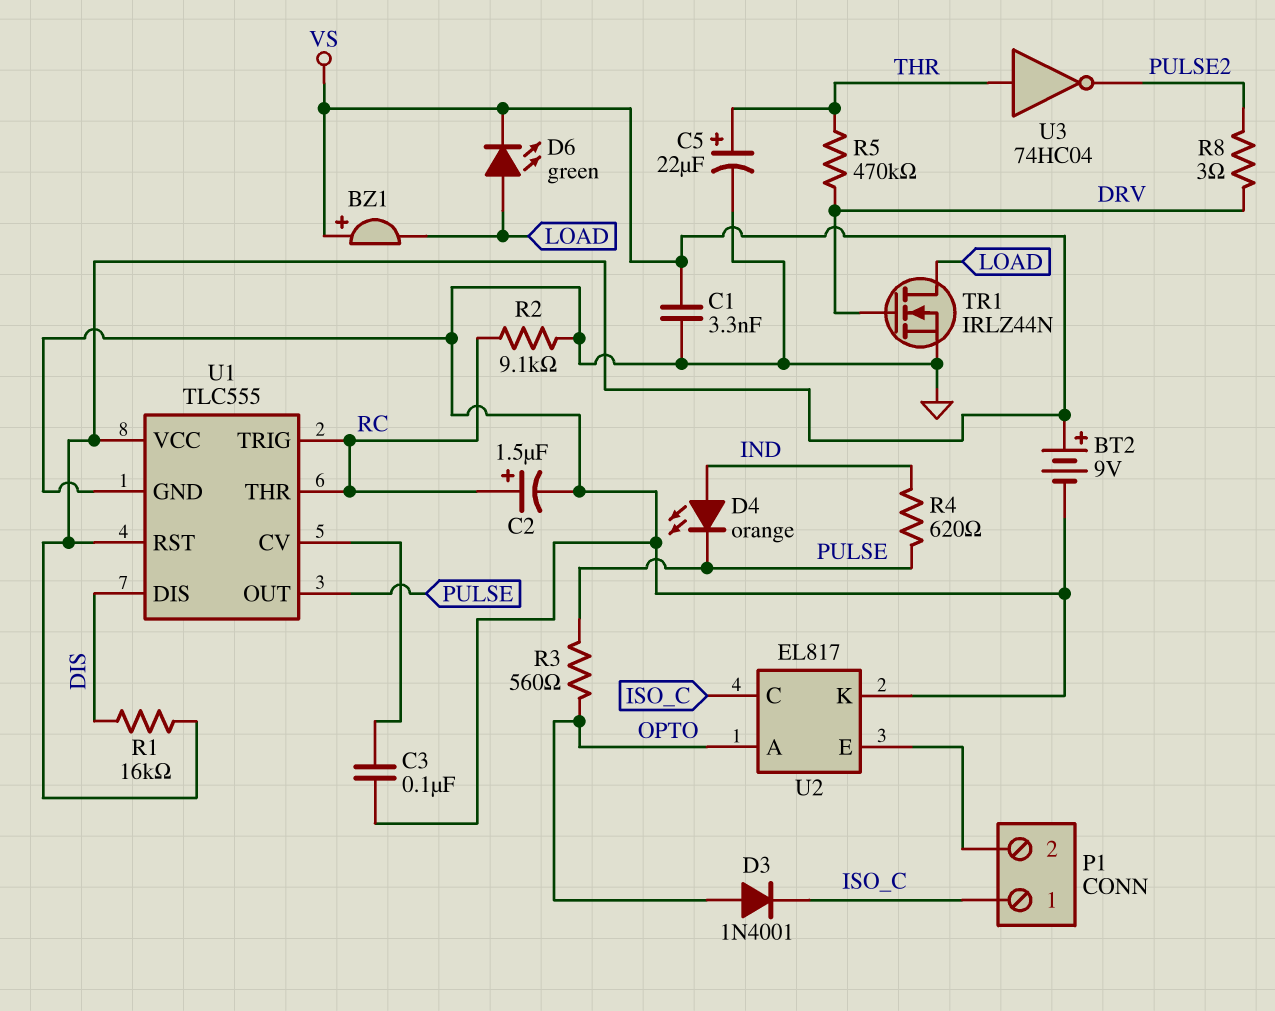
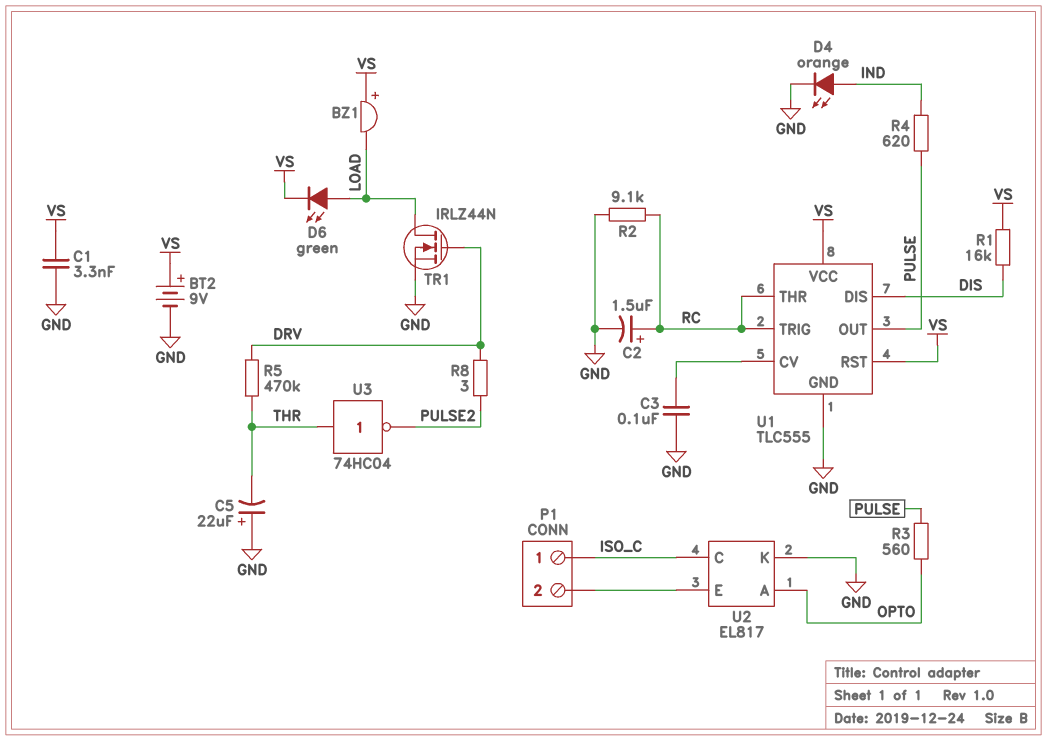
C5: 22uF (plus THR, minus GND) -> 22uF (plus GND, minus THR)
D3: diode 1N4001 (A OPTO, K ISO_C) -> none
D4: LED orange (A IND, K PULSE) -> LED orange (A IND, K GND)

